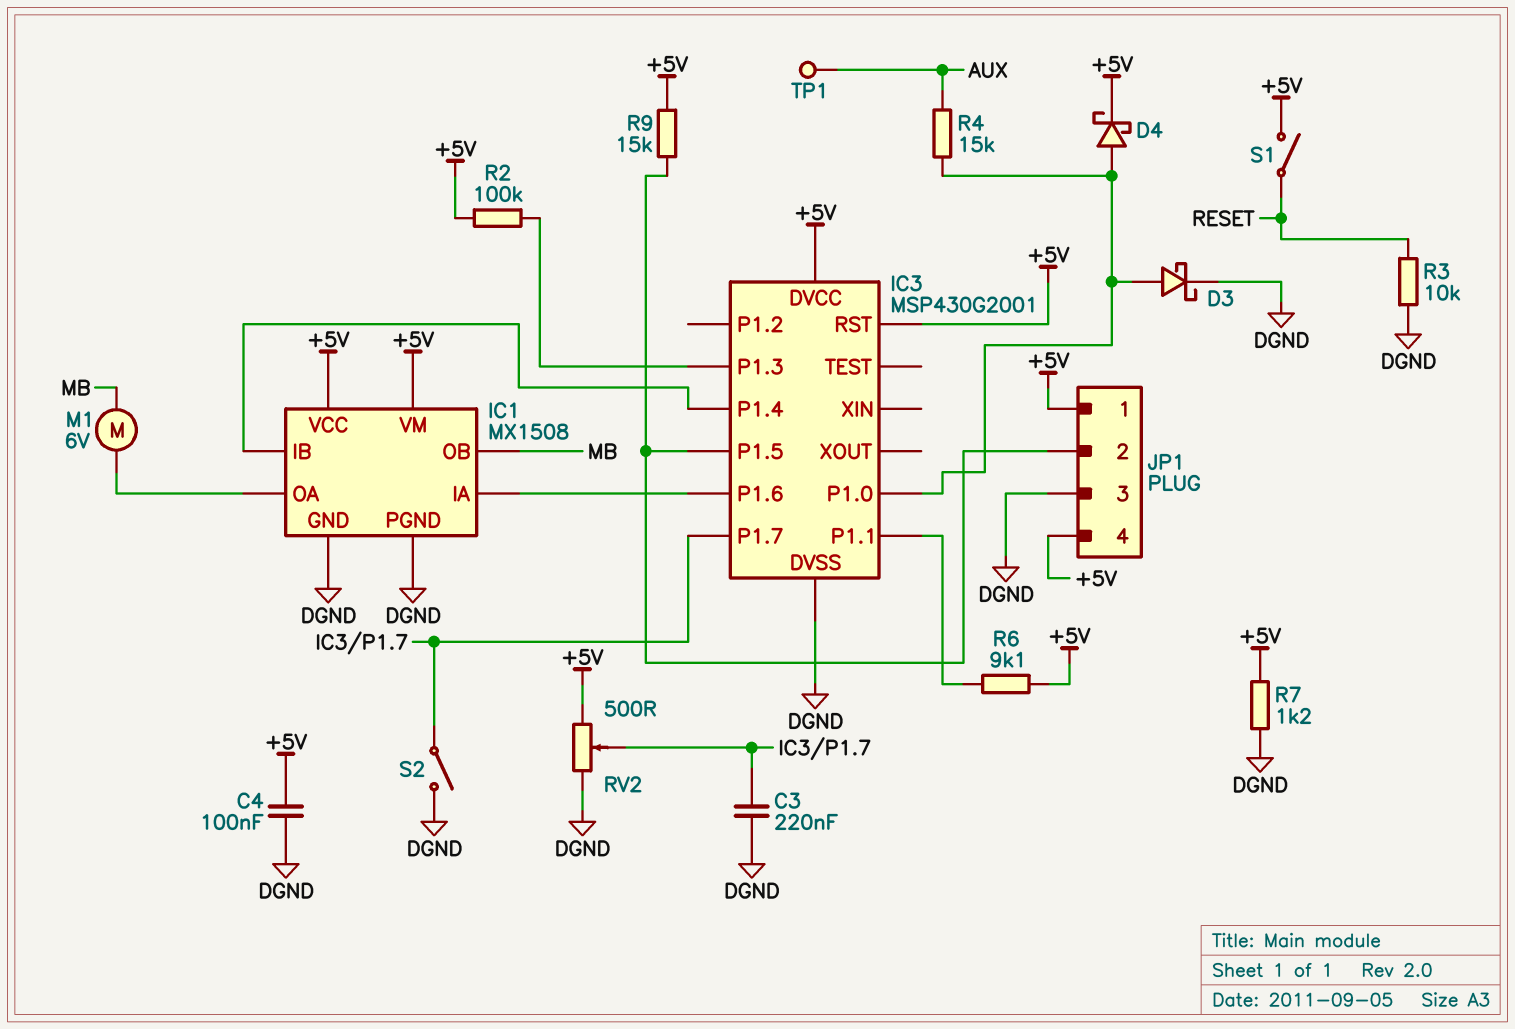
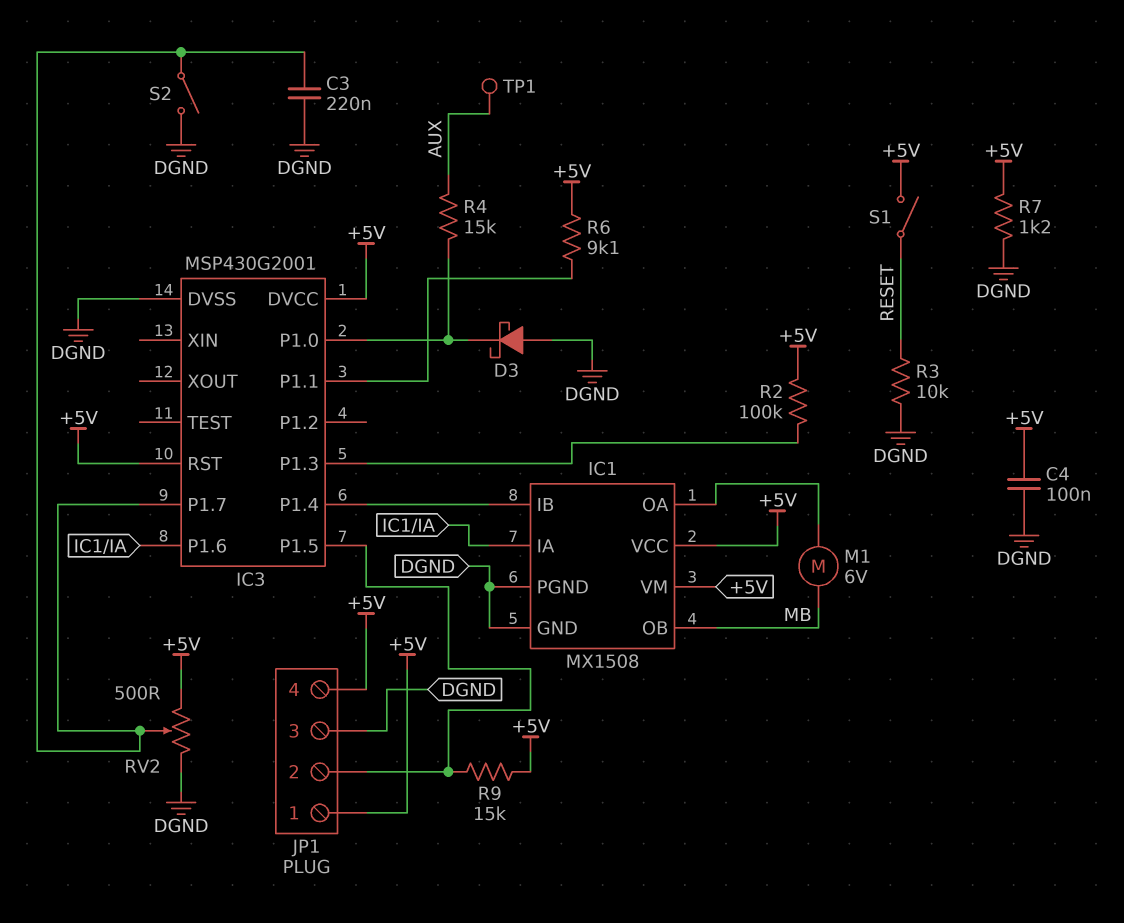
D3: schottky (A IC3/P1.0, K DGND) -> schottky (A DGND, K IC3/P1.0)
D4: schottky (A IC3/P1.0, K +5V) -> none

